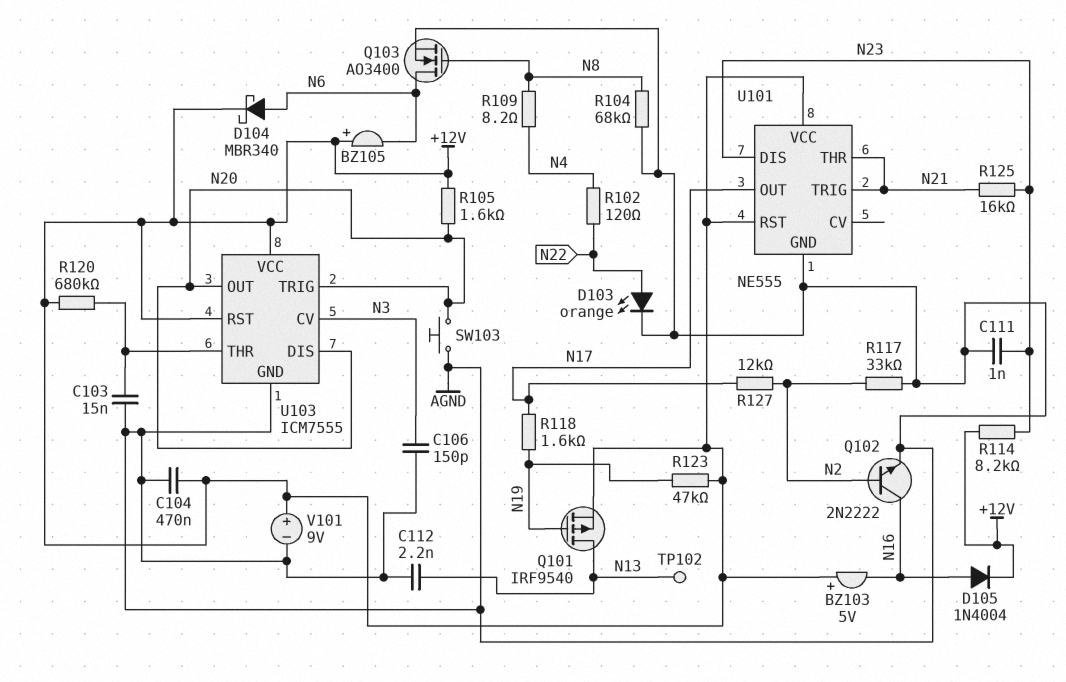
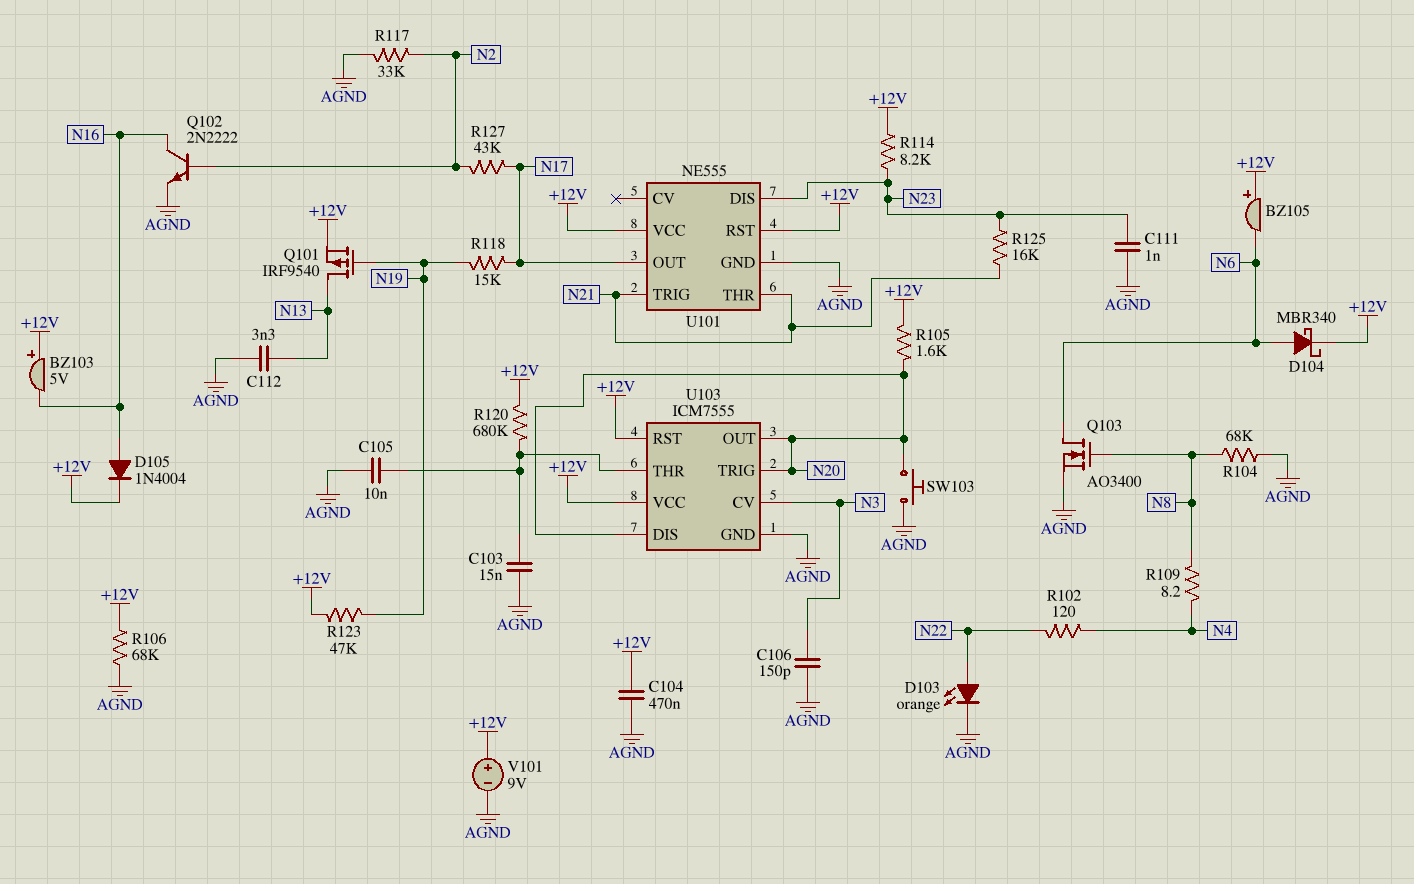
C105: none -> 10nF (AGND, U103/THR)
C112: 2.2nF (AGND, N13) -> 3.3nF (AGND, N13)
R106: none -> 68k (+12V, AGND)
R118: 1.6k (N17, N19) -> 15k (N17, N19)
R127: 12k (N2, N17) -> 43k (N2, N17)
TP102: test point (N13) -> none

